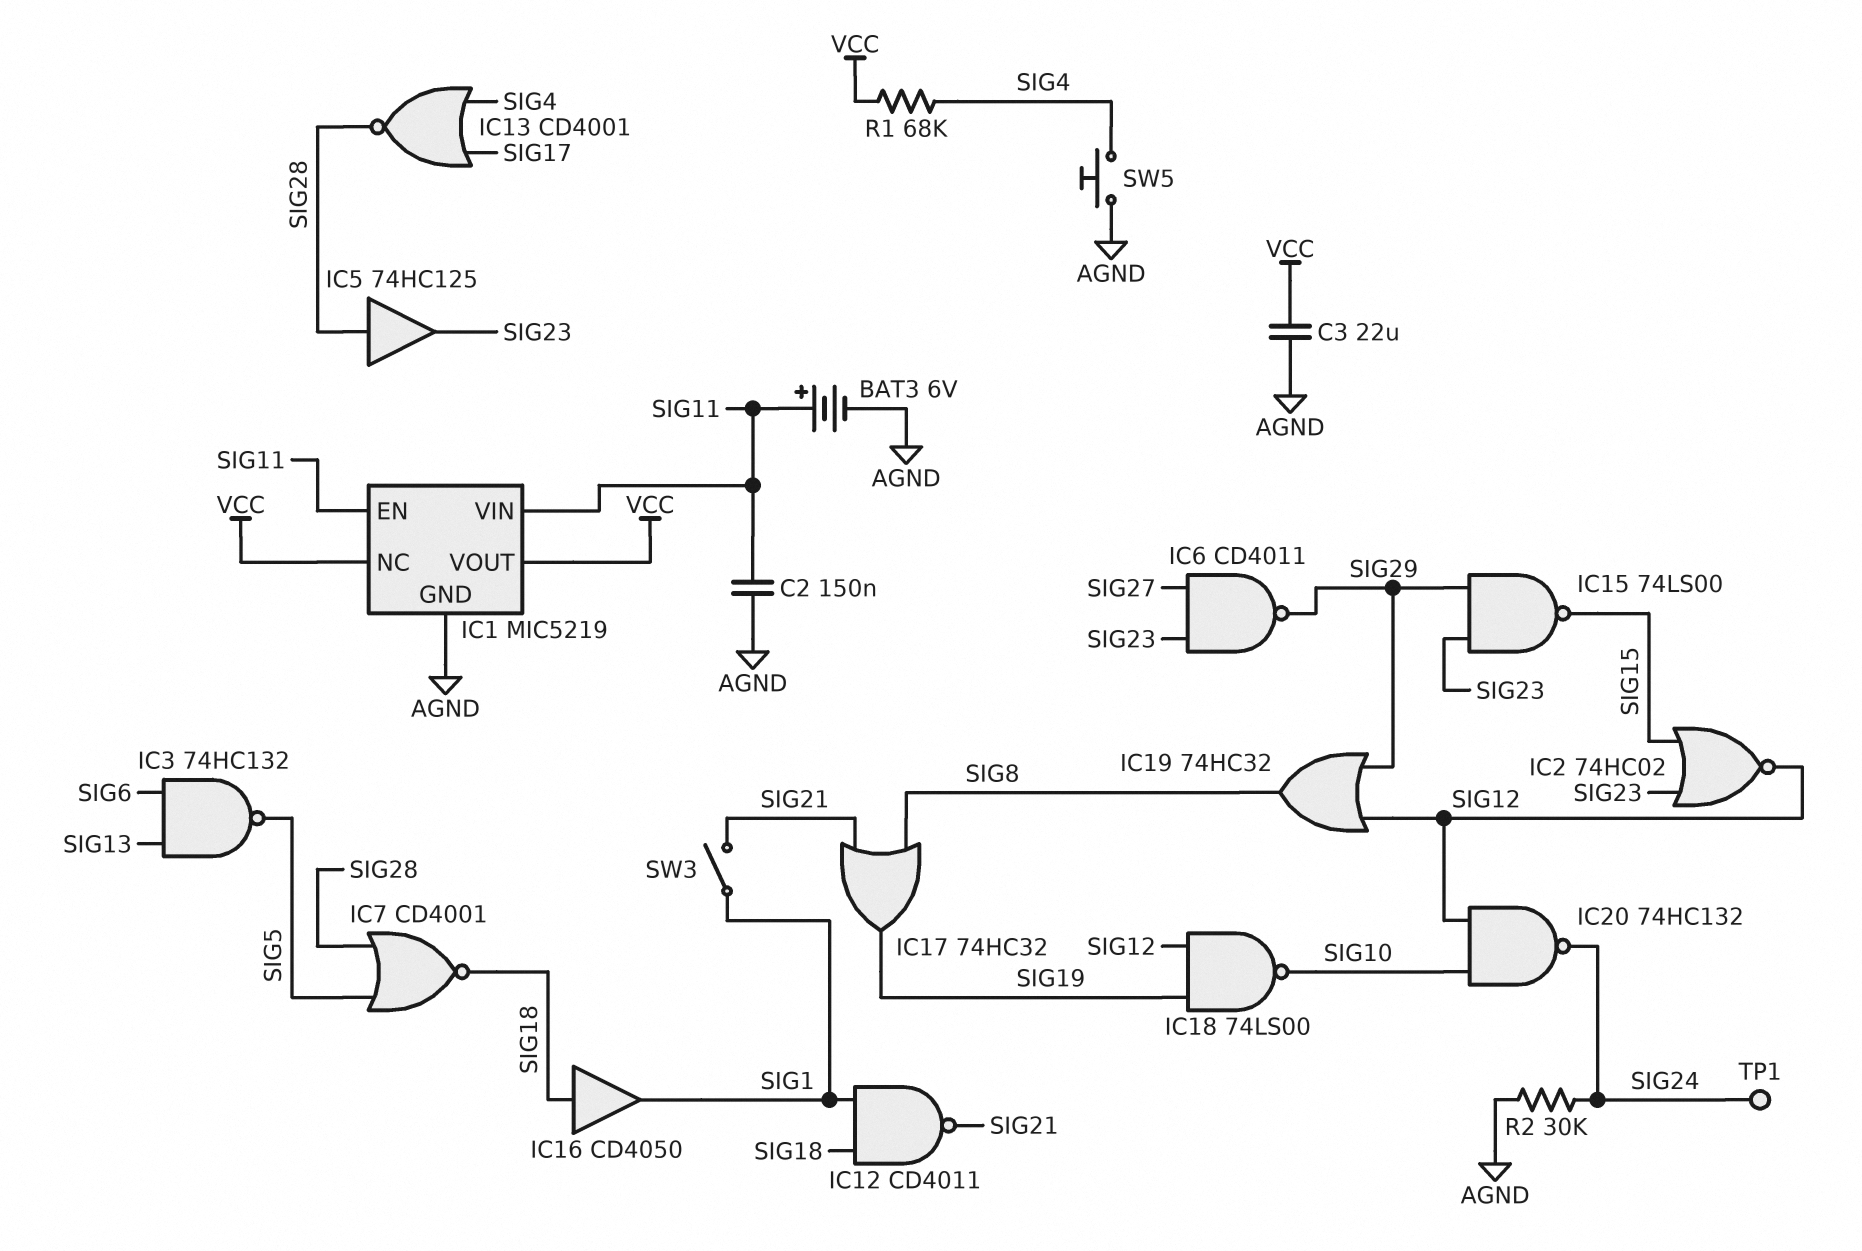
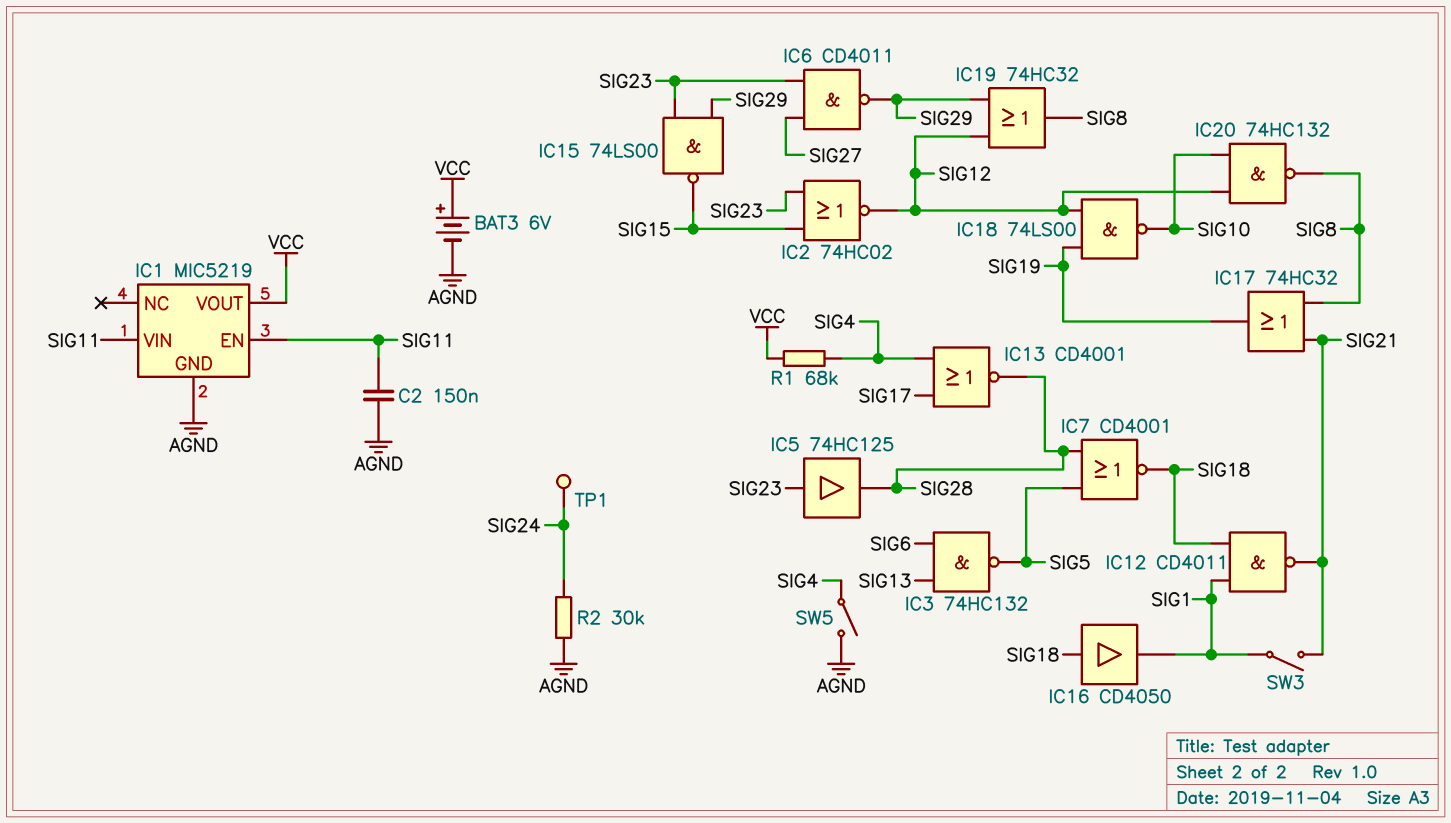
BAT3: 6V (plus SIG11, minus AGND) -> 6V (plus VCC, minus AGND)
C3: 22uF (AGND, VCC) -> none
IC1 pin NC: VCC -> none
IC5: buffer 74HC125 (in SIG28, out SIG23) -> buffer 74HC125 (in SIG23, out SIG28)
IC20: NAND 74HC132 (in SIG10, in SIG12, out SIG24) -> NAND 74HC132 (in SIG10, in SIG12, out SIG8)
SW5: button (AGND, SIG4) -> switch (AGND, SIG4)

